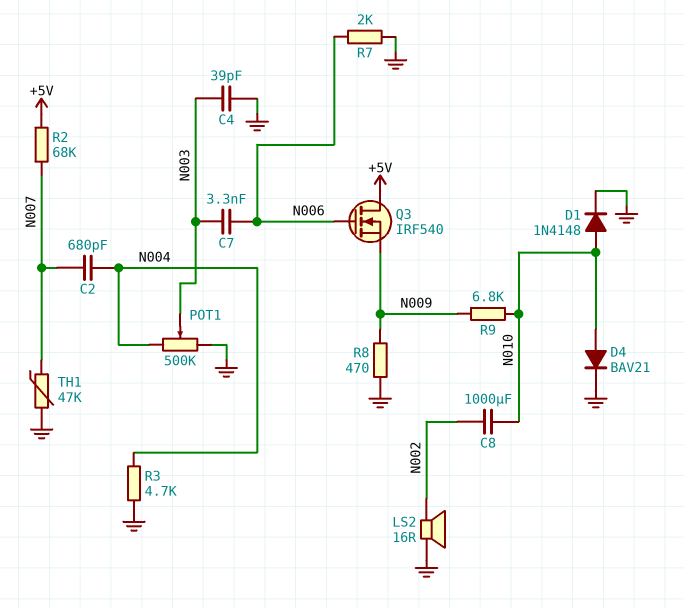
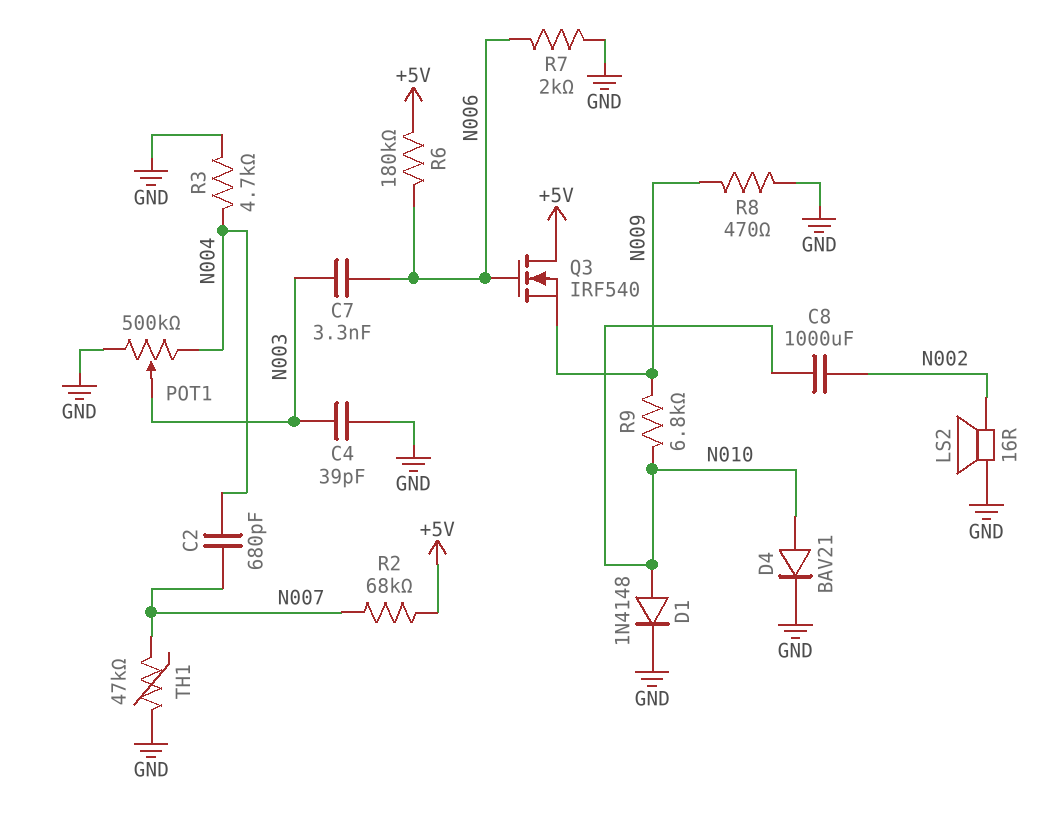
R6: none -> 180k (+5V, N006)

